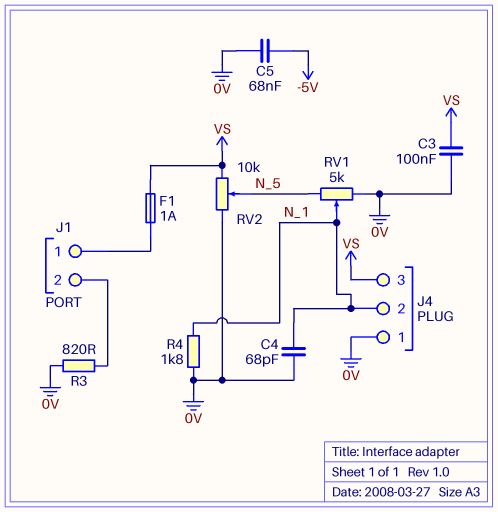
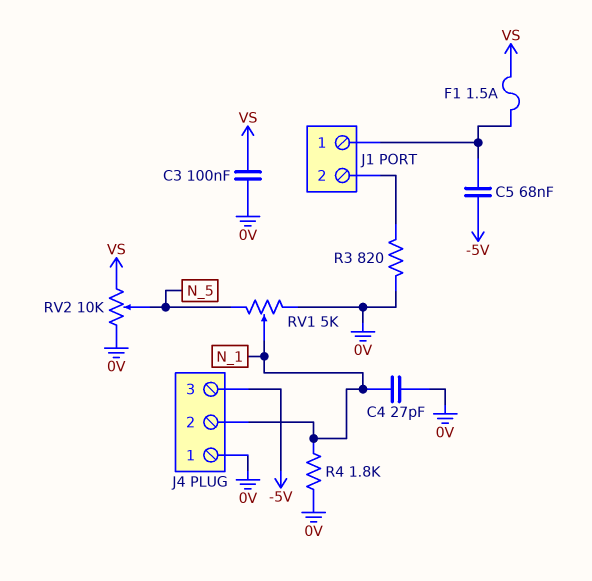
C4: 68pF (0V, N_1) -> 27pF (0V, N_1)
C5: 68nF (-5V, 0V) -> 68nF (-5V, J1/1)
F1: 1A (J1/1, VS) -> 1.5A (J1/1, VS)
J4 pin 3: VS -> -5V

